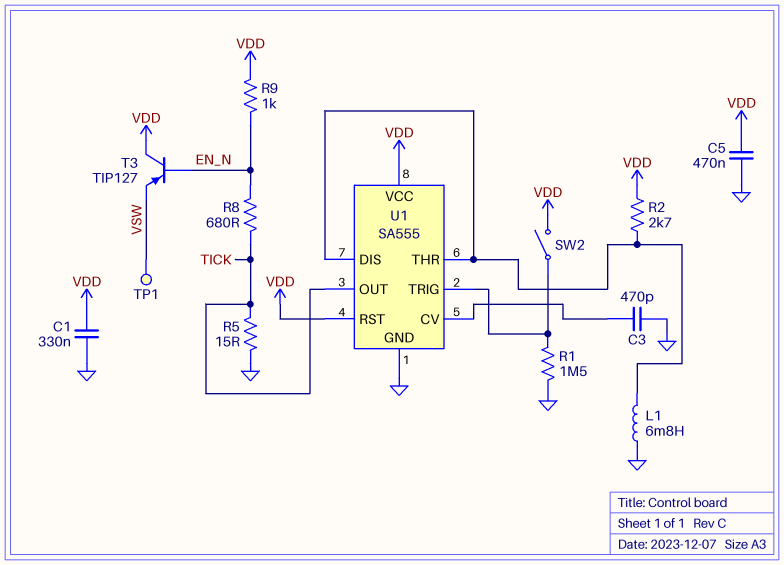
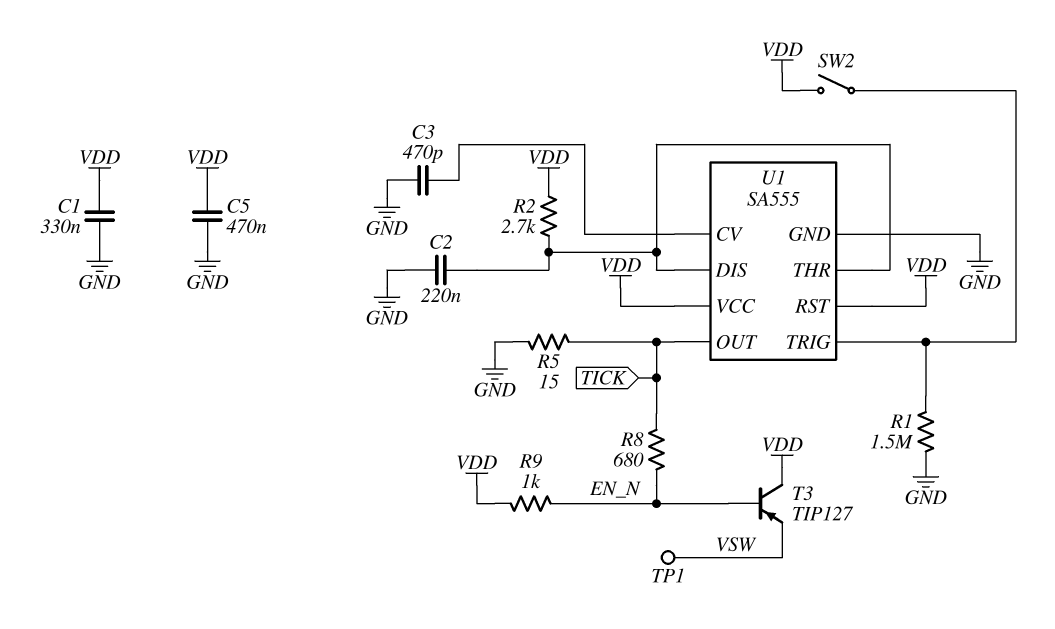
C2: none -> 220nF (GND, U1/DIS)
L1: 6.8mH (GND, U1/DIS) -> none

